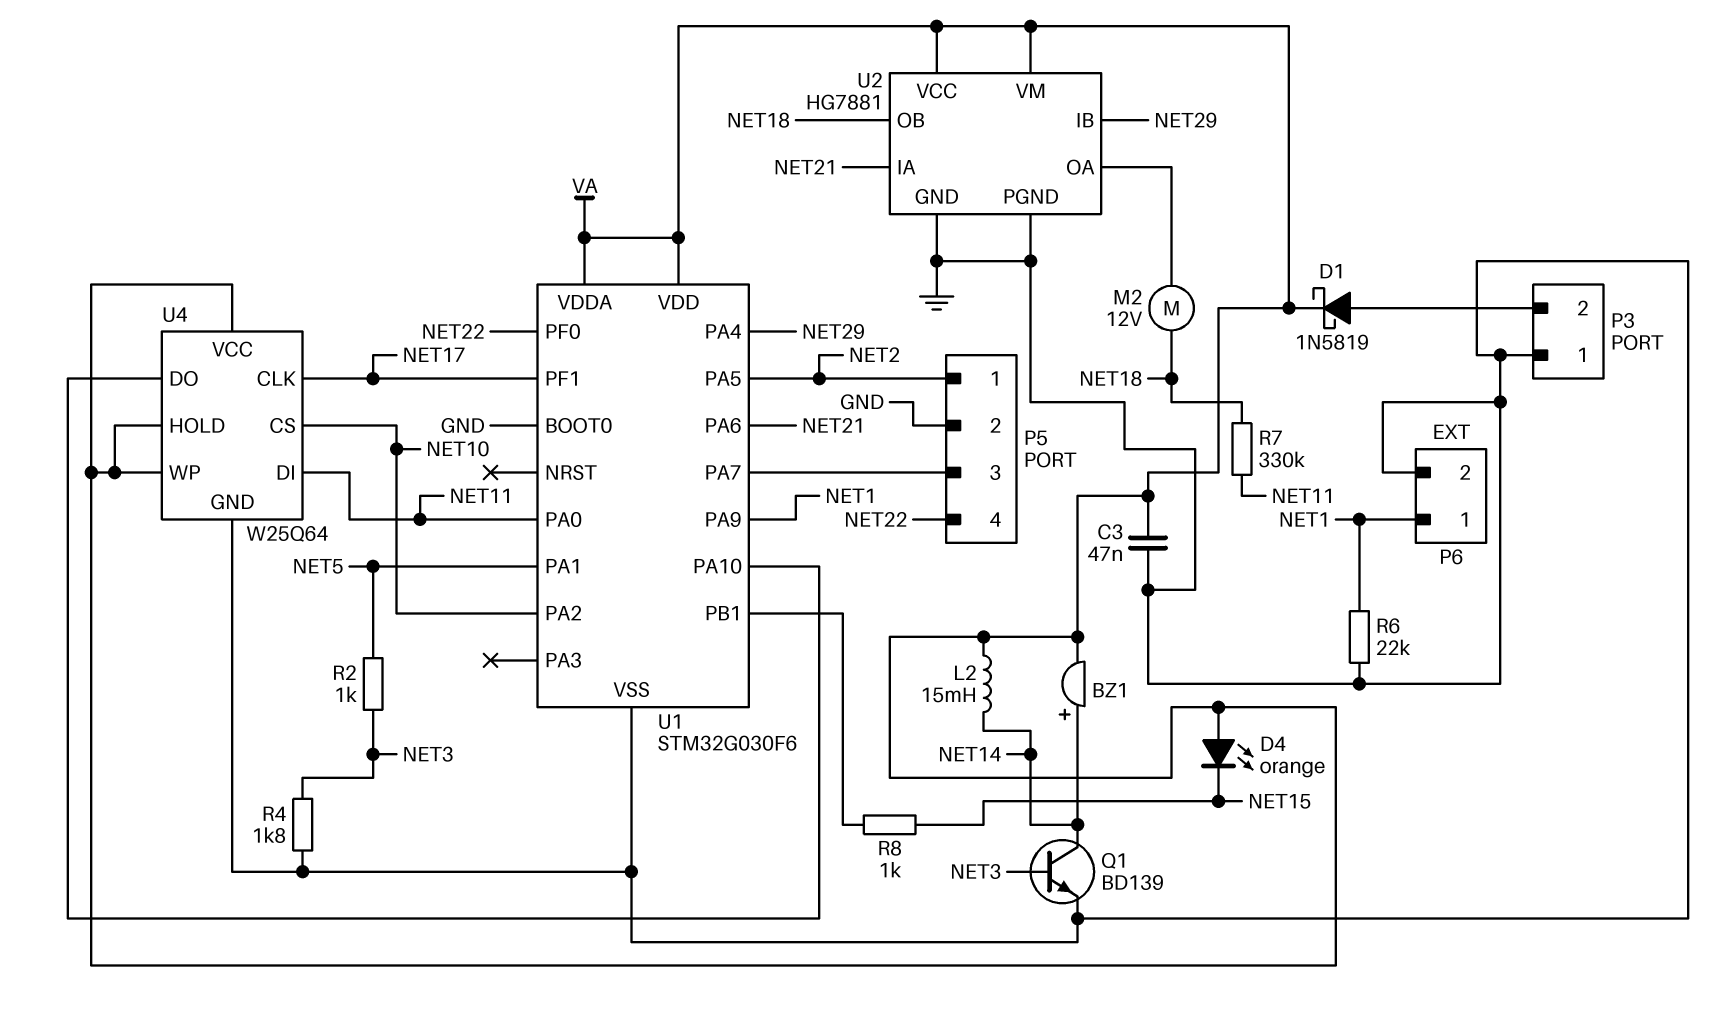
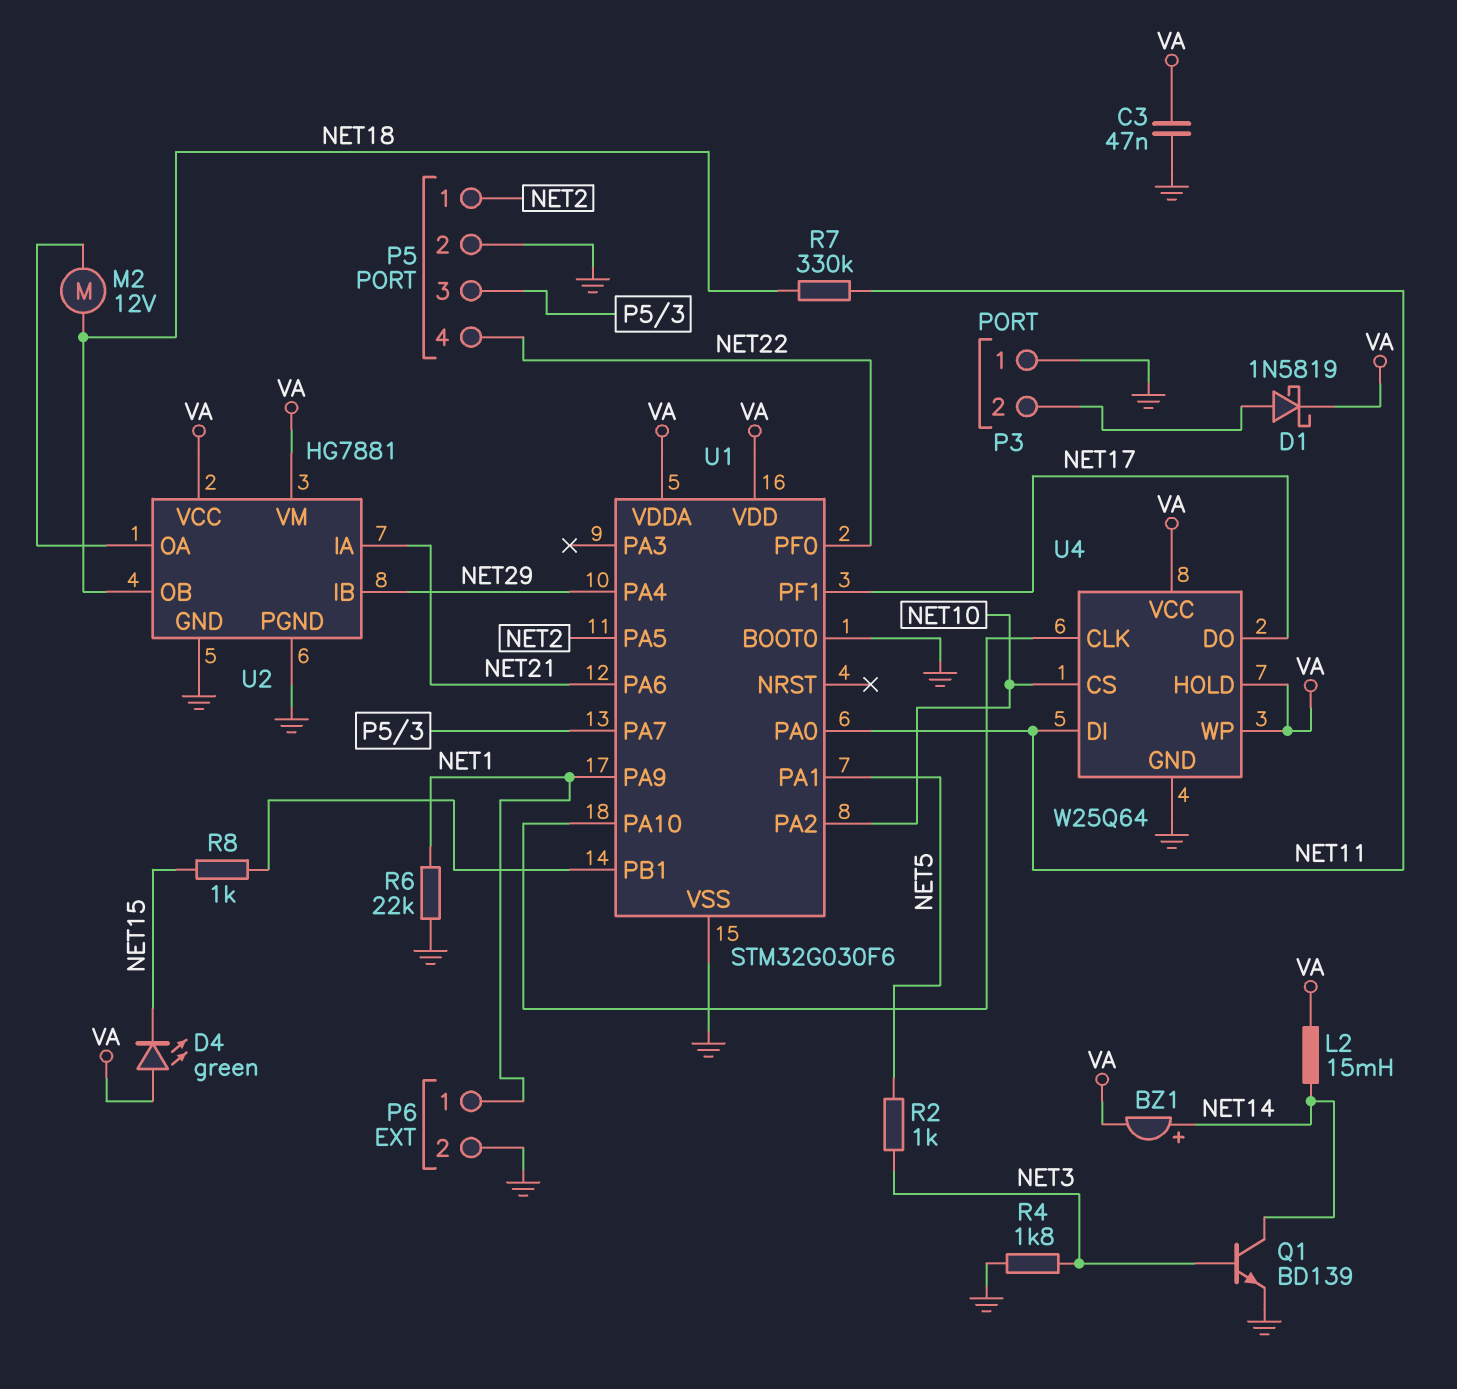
D4: LED orange (A VA, K NET15) -> LED green (A VA, K NET15)
U4 pin CLK: NET17 -> U1/PA10
U4 pin DO: U1/PA10 -> NET17

